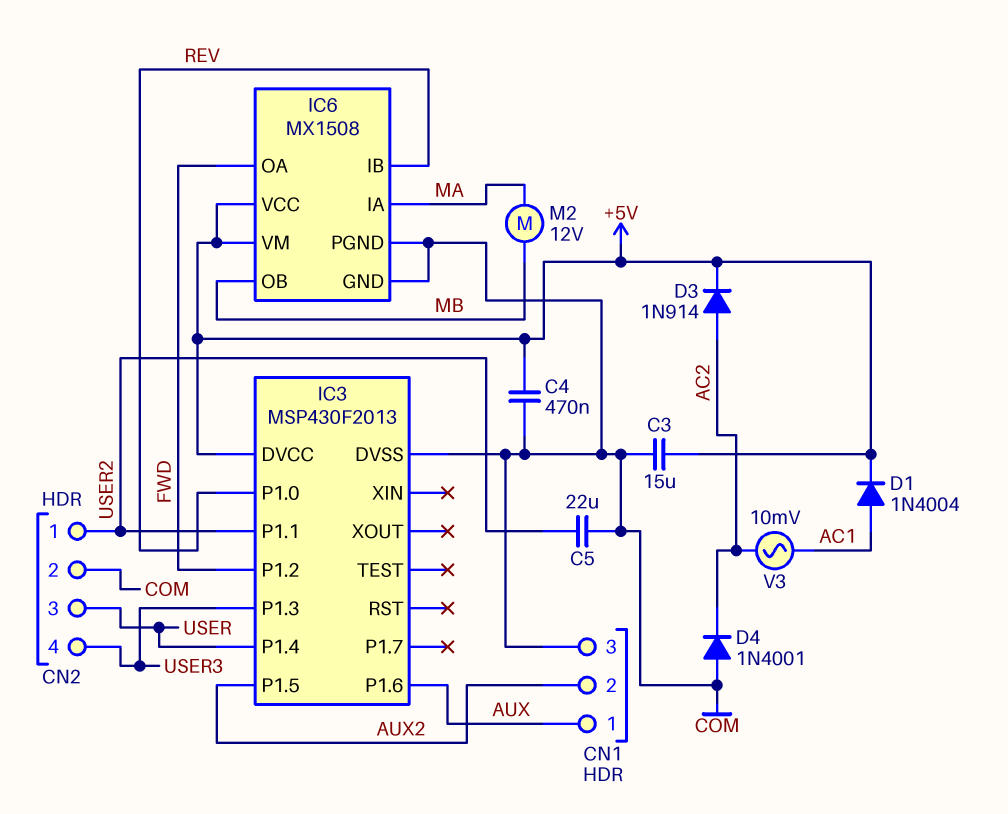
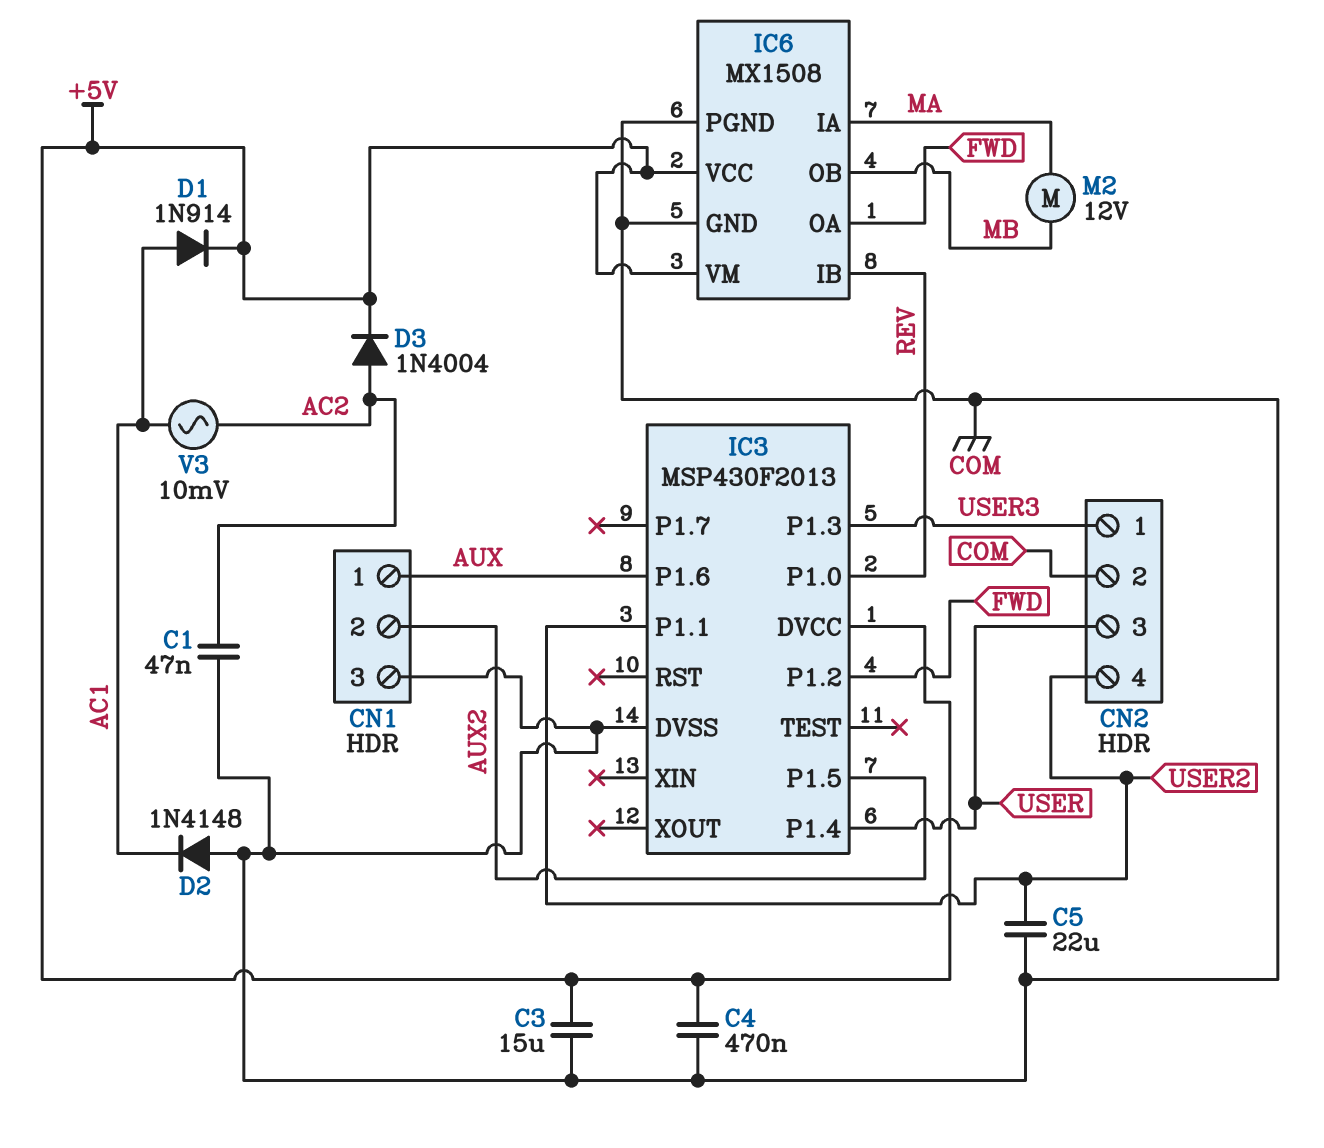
C1: none -> 47nF (AC2, COM)
CN2 pin 1: USER2 -> USER3
CN2 pin 4: USER3 -> USER2
D1: diode 1N4004 (A AC1, K +5V) -> diode 1N914 (A AC1, K +5V)
D2: none -> diode 1N4148 (A COM, K AC1)
D3: diode 1N914 (A AC2, K +5V) -> diode 1N4004 (A AC2, K +5V)
D4: diode 1N4001 (A COM, K AC2) -> none

